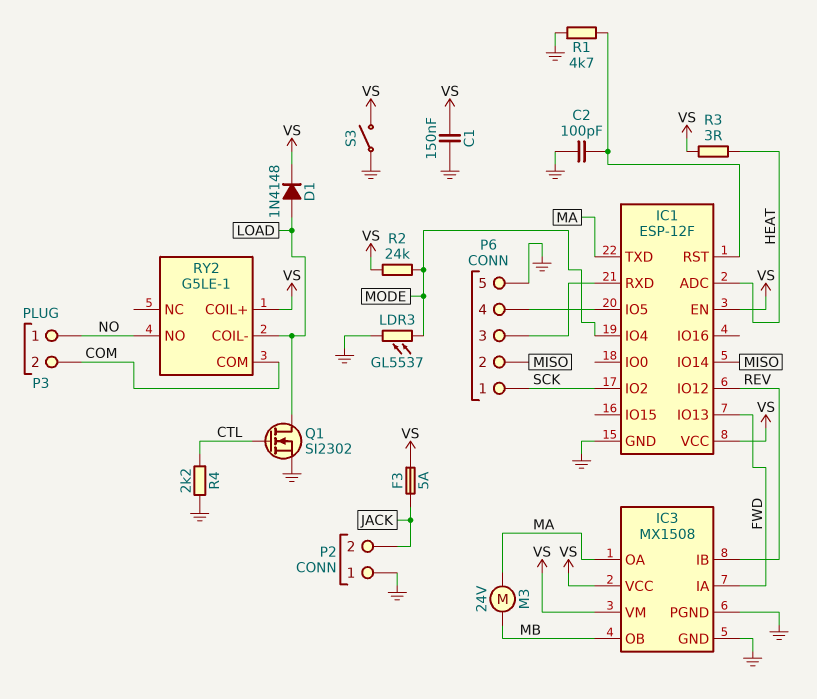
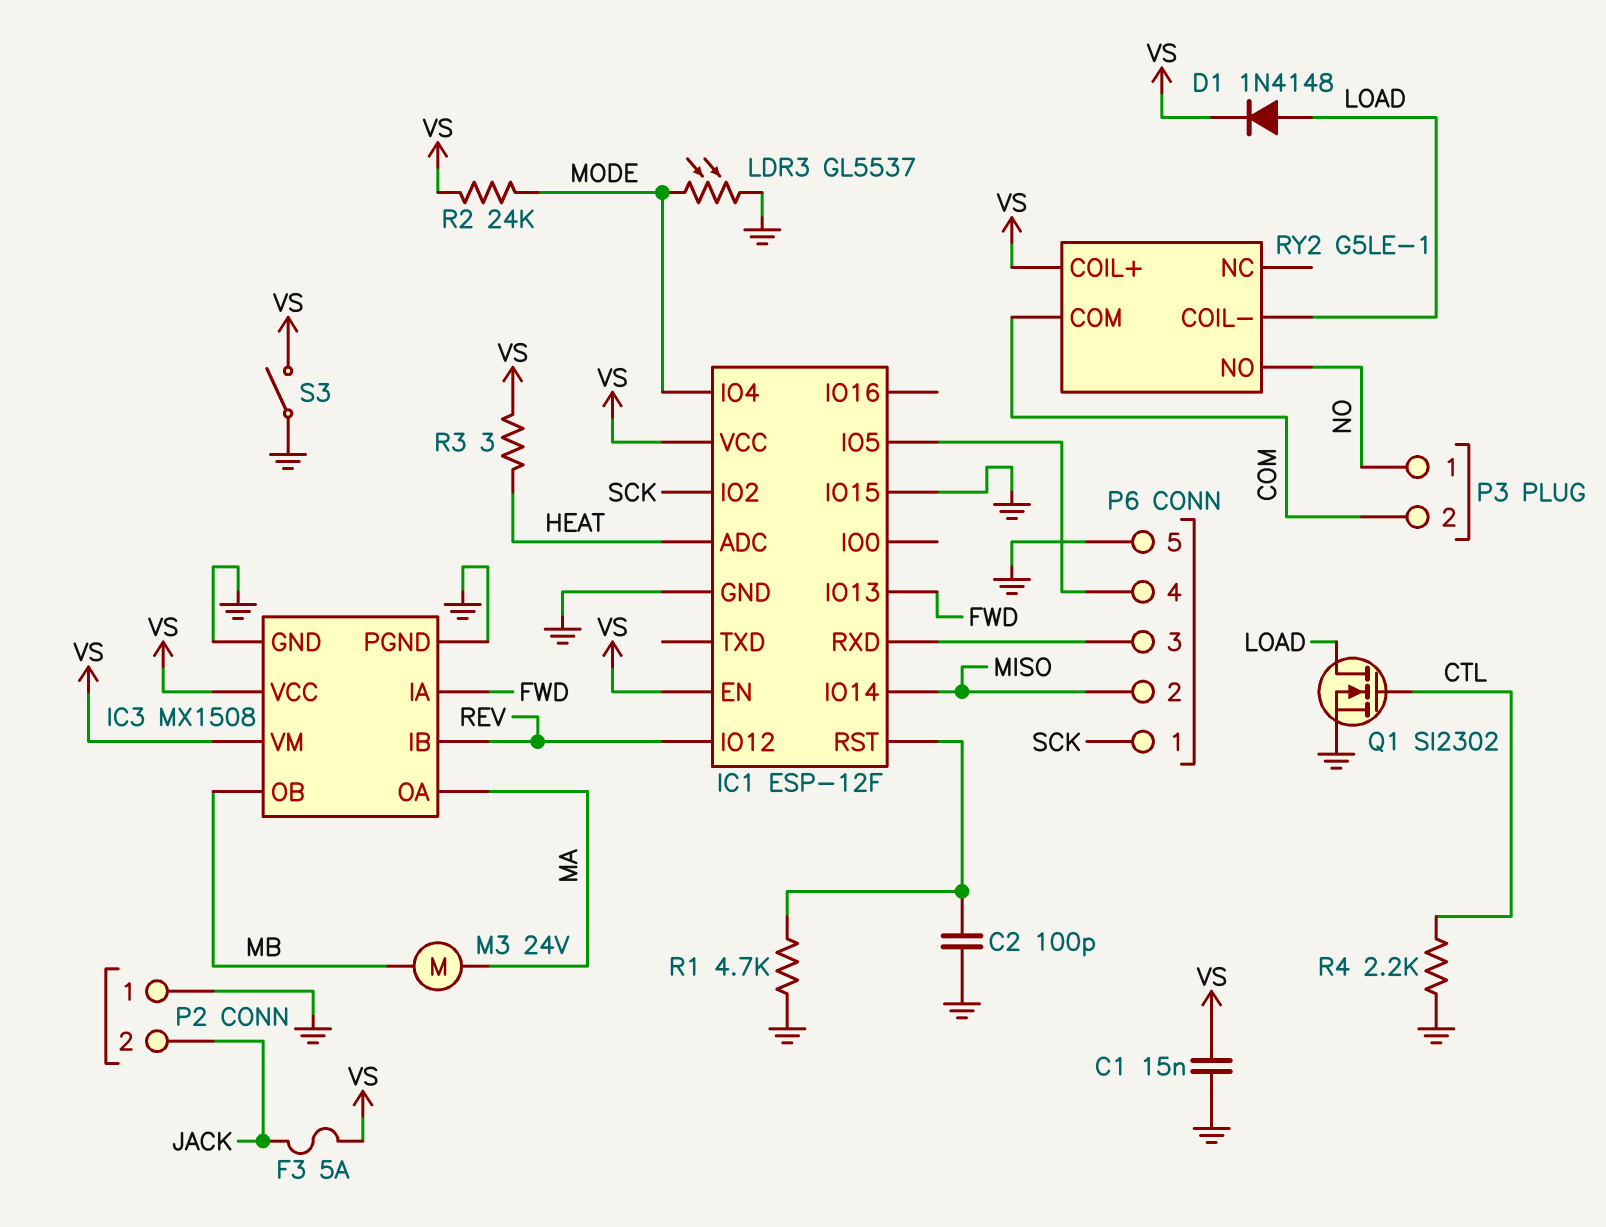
C1: 150nF (GND, VS) -> 15nF (GND, VS)
IC1 pin IO15: none -> GND
IC1 pin TXD: MA -> none

